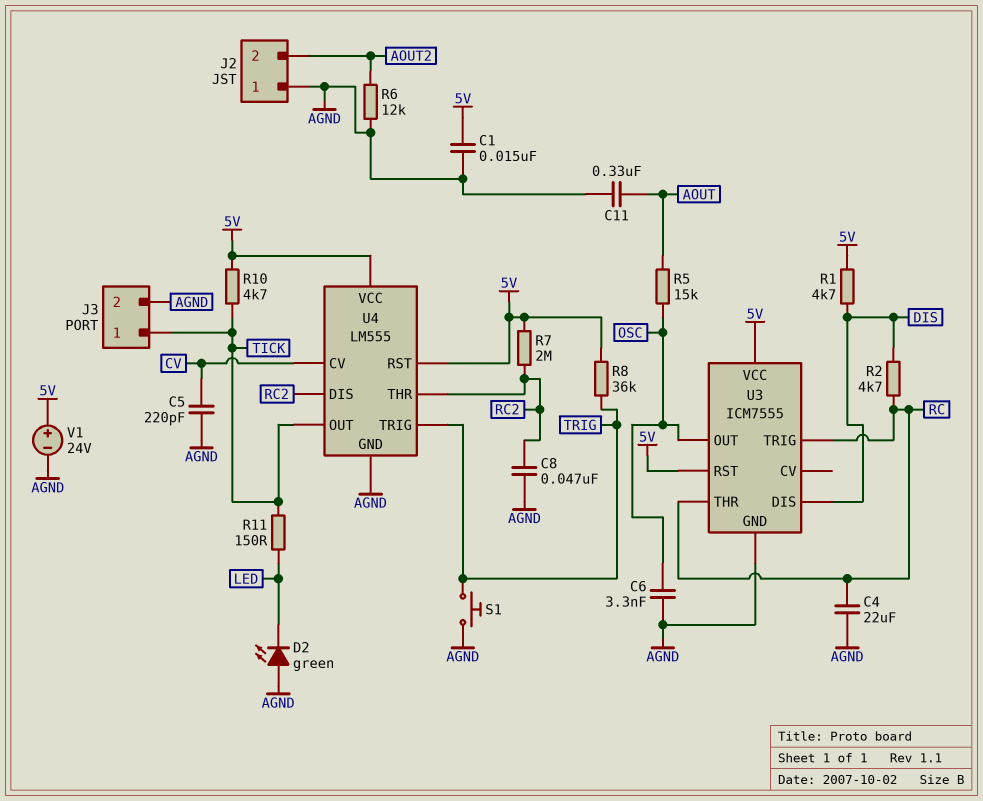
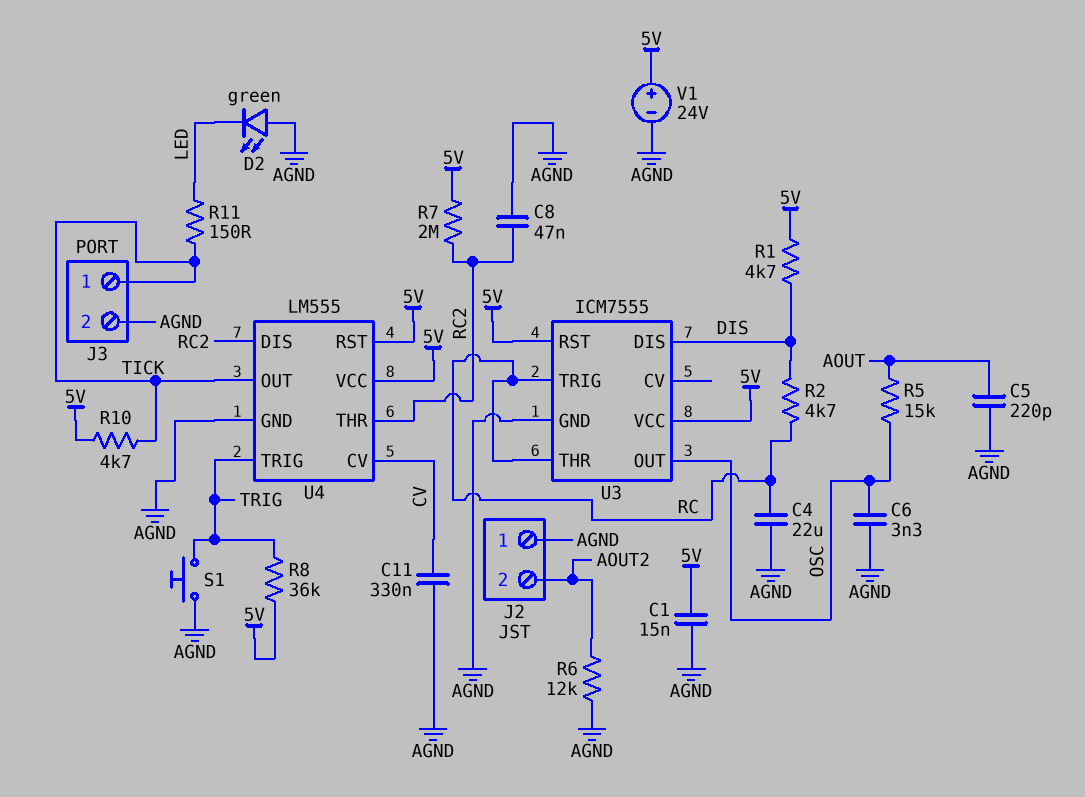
C5: 220pF (AGND, CV) -> 220pF (AGND, AOUT)
C11: 330nF (AGND, AOUT) -> 330nF (AGND, CV)

